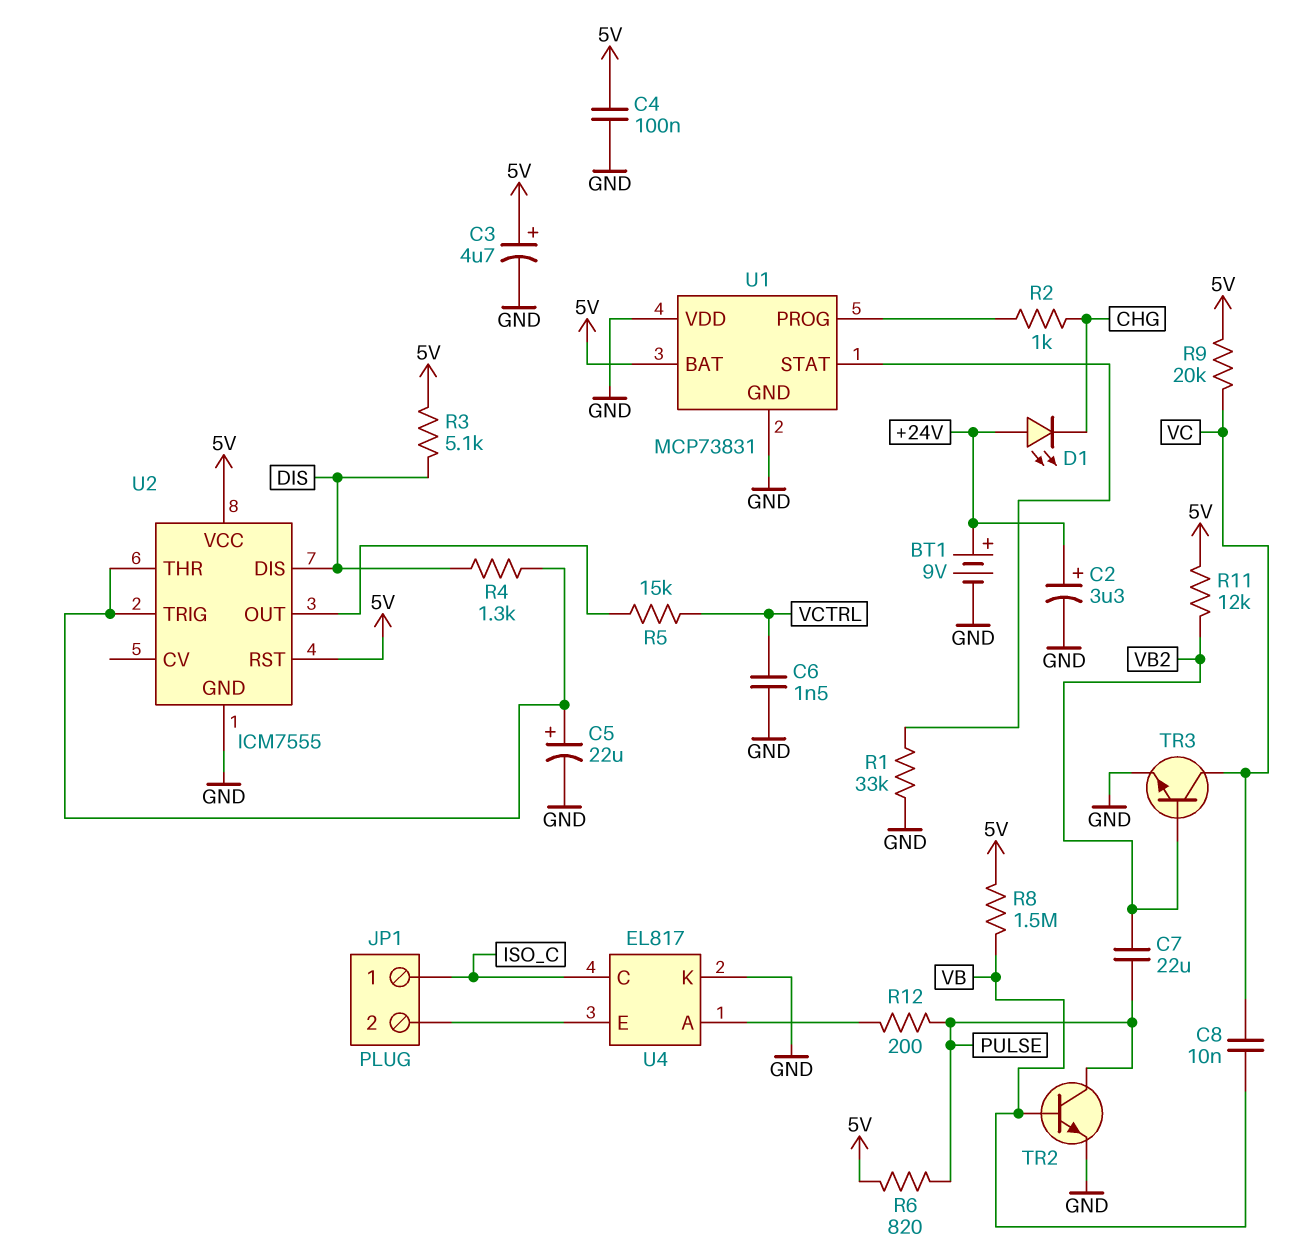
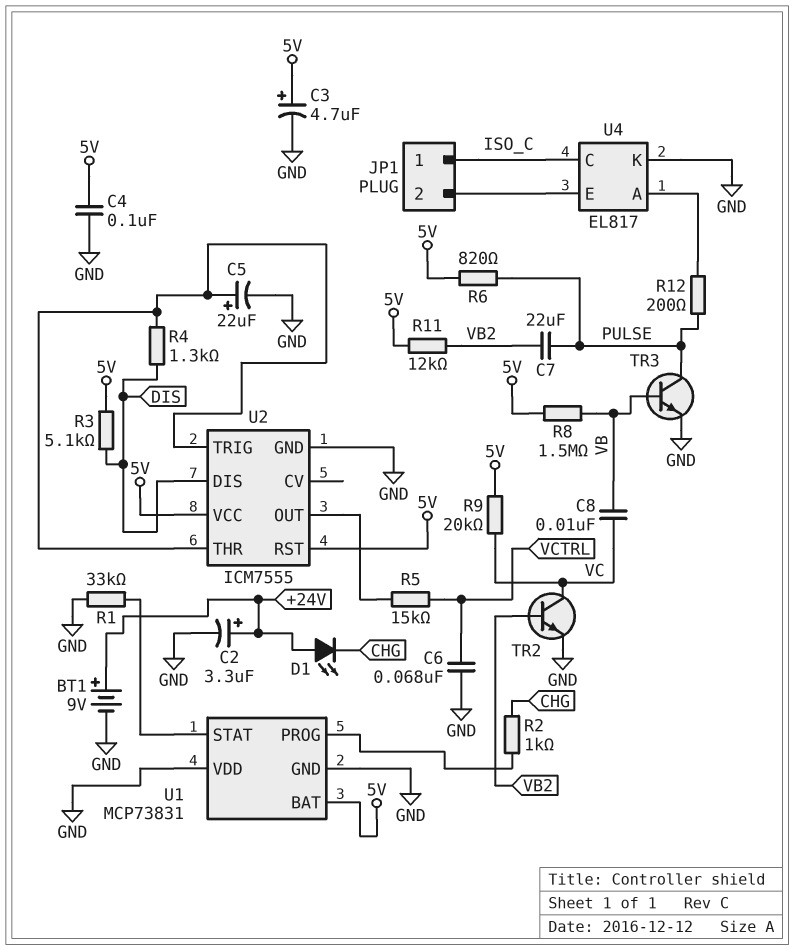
C6: 1.5nF (GND, VCTRL) -> 68nF (GND, VCTRL)
TR2: NPN (B VB, C PULSE, E GND) -> NPN (B VB2, C VC, E GND)
TR3: NPN (B VB2, C VC, E GND) -> NPN (B VB, C PULSE, E GND)

